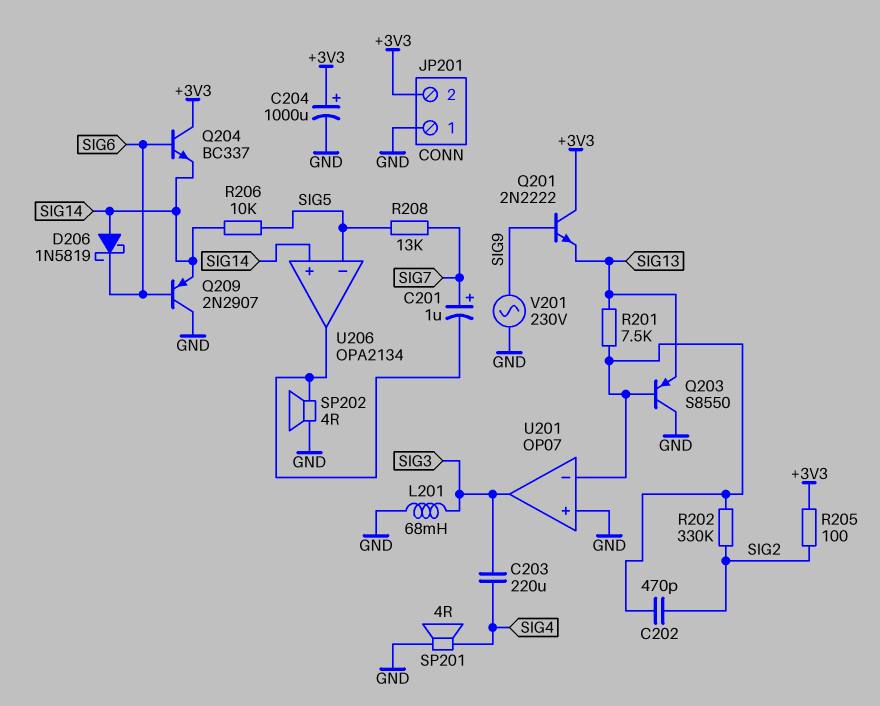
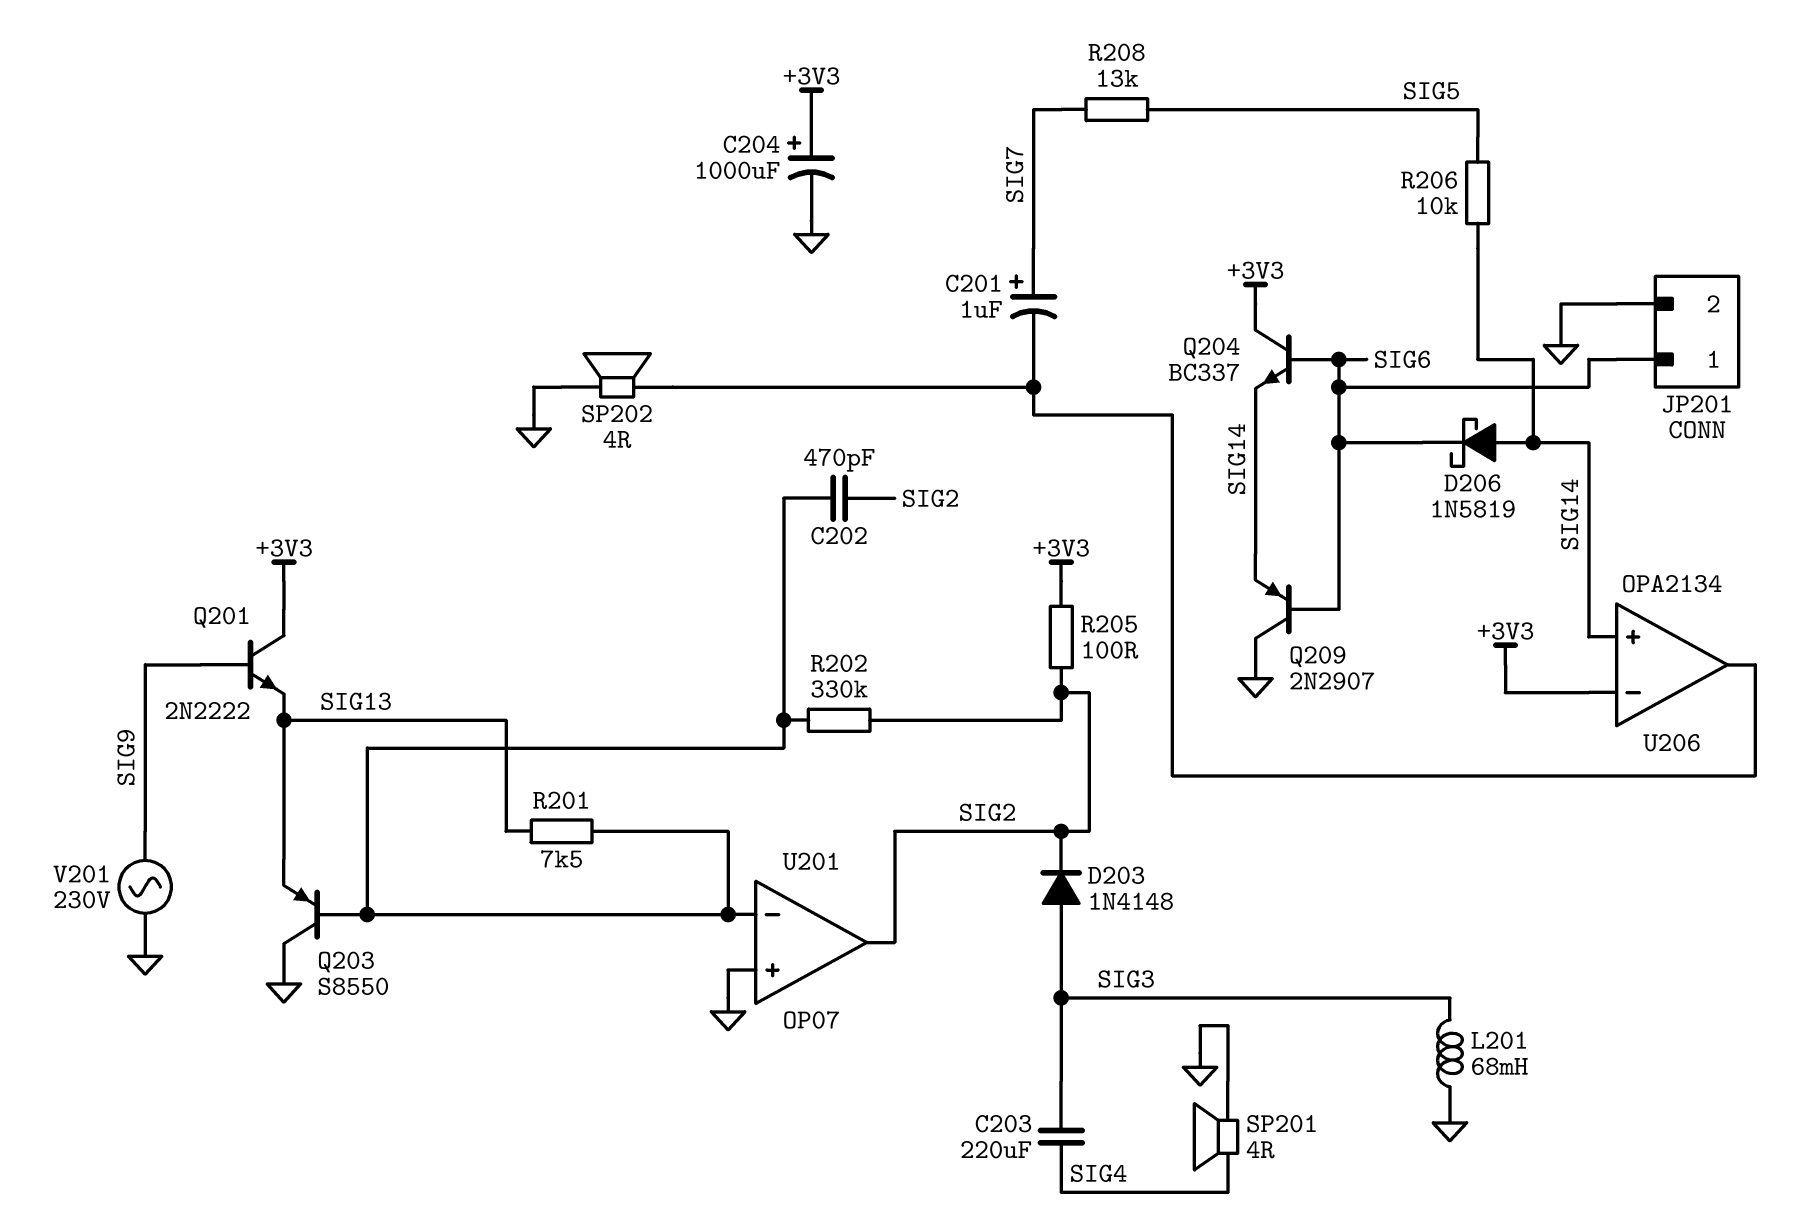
D203: none -> diode 1N4148 (A SIG3, K SIG2)
JP201 pin 1: GND -> SIG6
JP201 pin 2: +3V3 -> GND
U201 pin out: SIG3 -> SIG2
U206 pin in-: SIG5 -> +3V3

